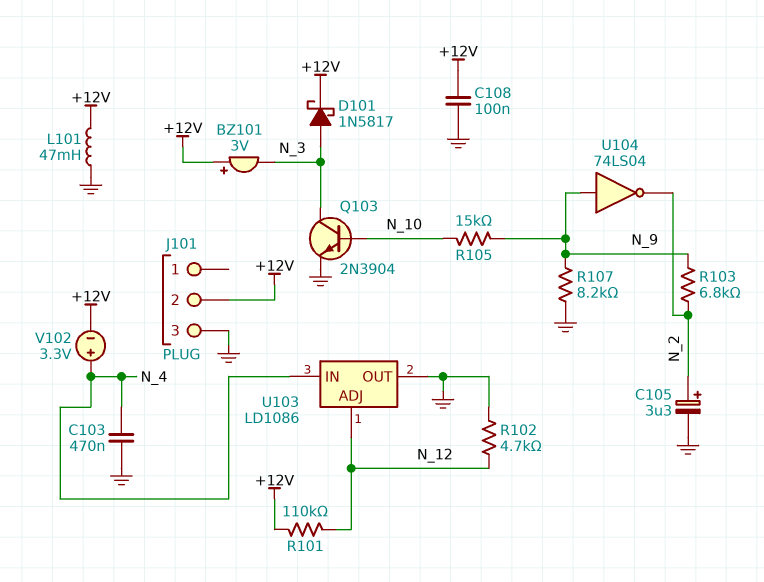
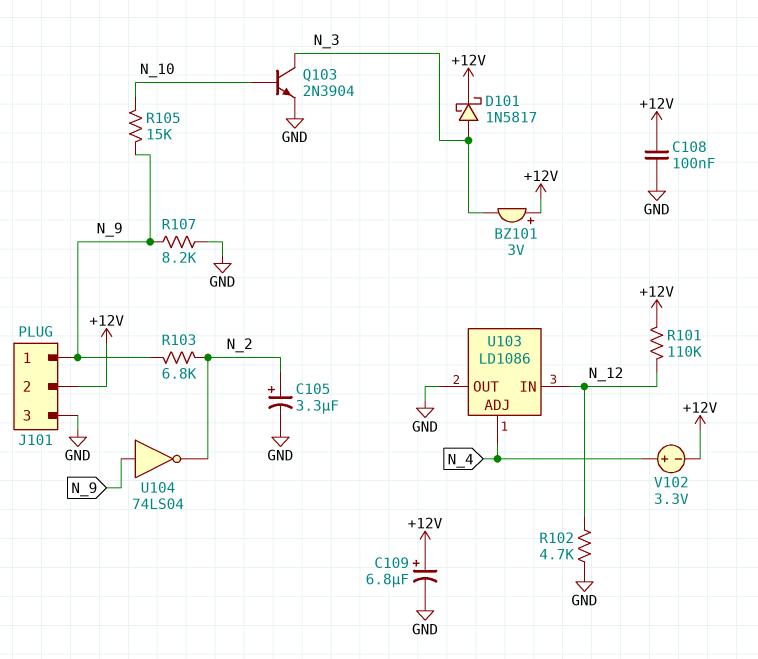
C103: 470nF (GND, N_4) -> none
C109: none -> 6.8uF (plus +12V, minus GND)
J101 pin 1: none -> N_9
L101: 47mH (+12V, GND) -> none
U103 pin ADJ: N_12 -> N_4
U103 pin IN: N_4 -> N_12

